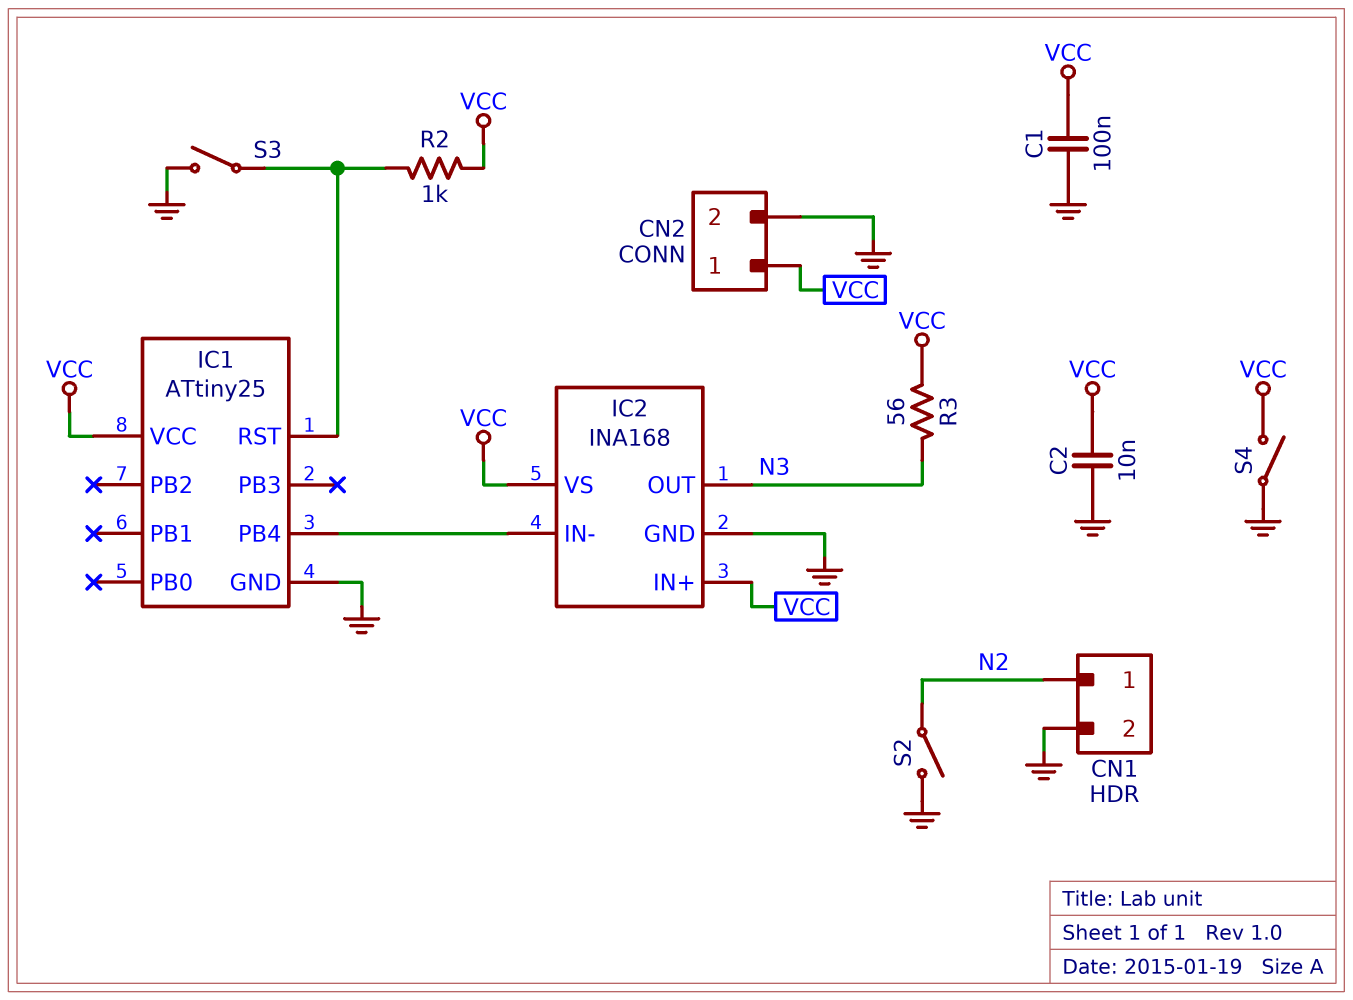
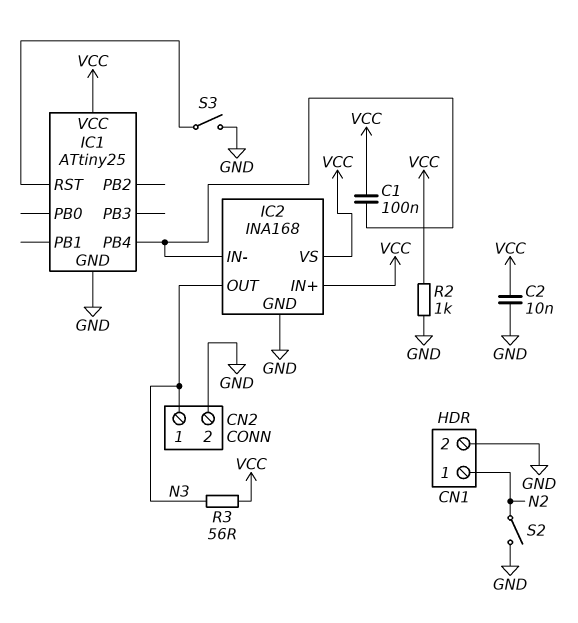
C1: 100nF (GND, VCC) -> 100nF (IC1/PB4, VCC)
CN2 pin 1: VCC -> N3
R2: 1k (IC1/RST, VCC) -> 1k (GND, VCC)
S4: switch (GND, VCC) -> none

